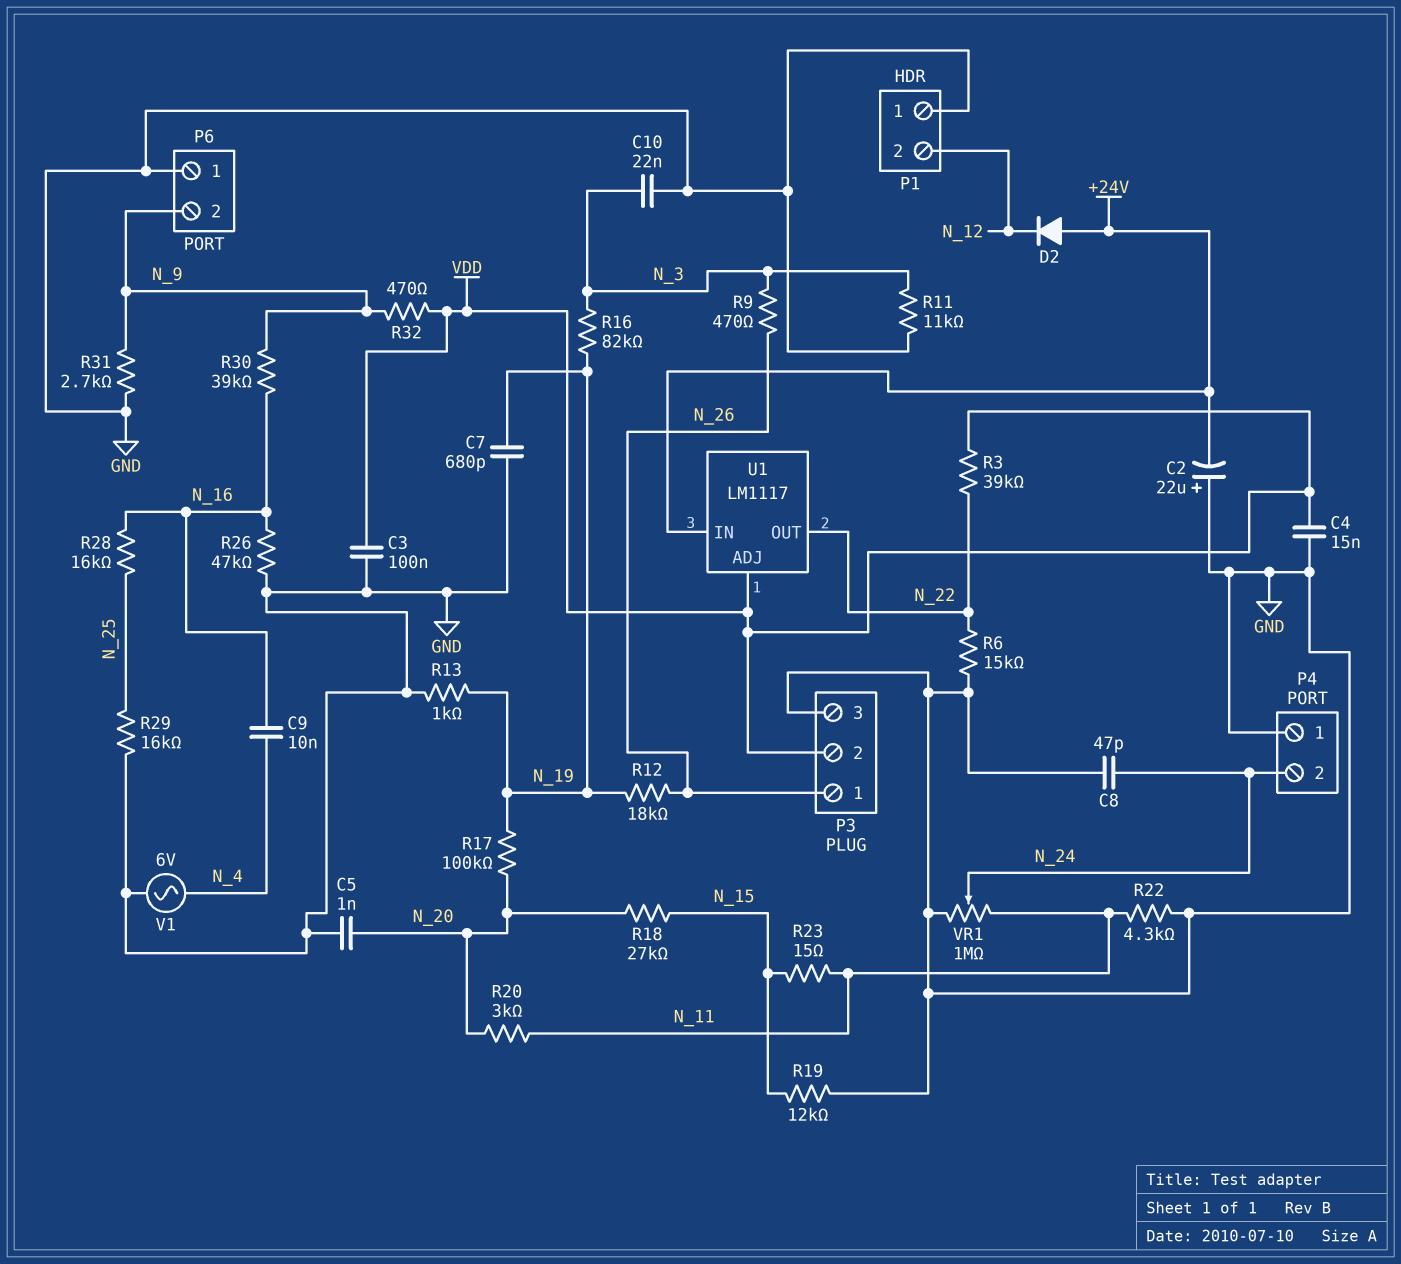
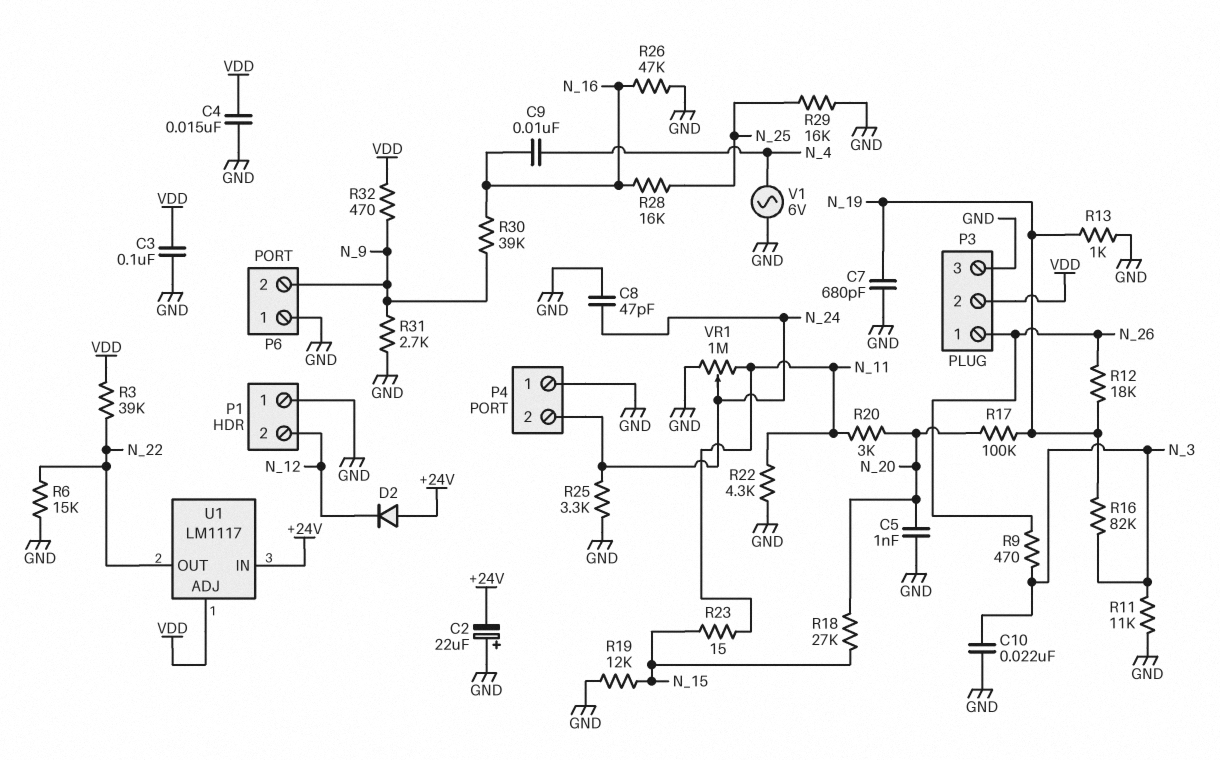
R25: none -> 3.3k (GND, N_24)

